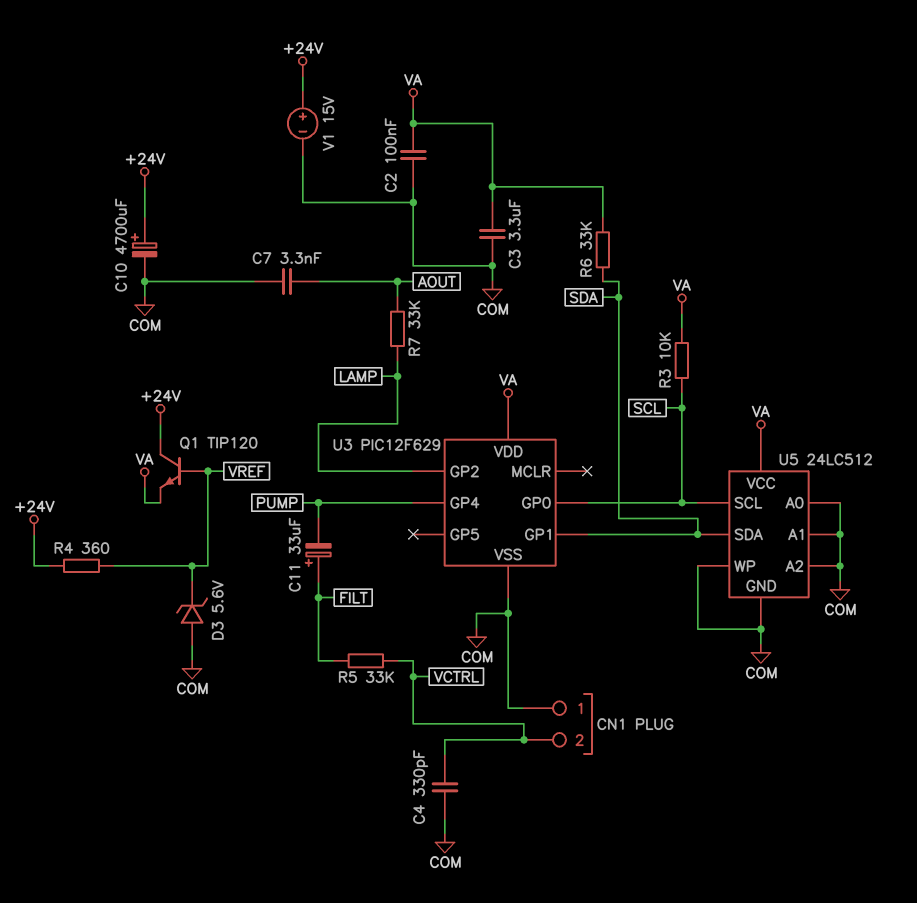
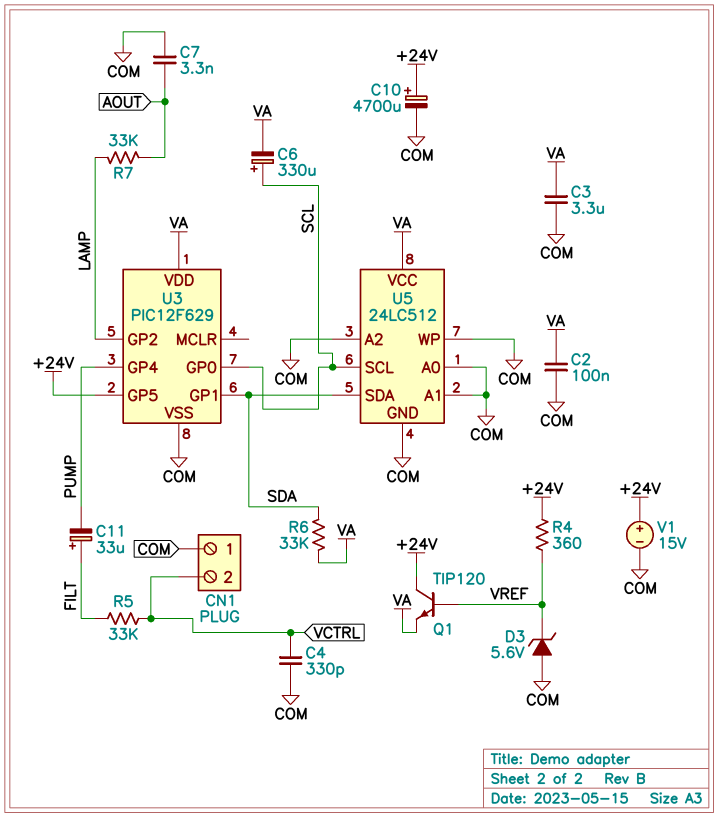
C6: none -> 330uF (plus SCL, minus VA)
R3: 10k (SCL, VA) -> none
U3 pin GP5: none -> +24V

